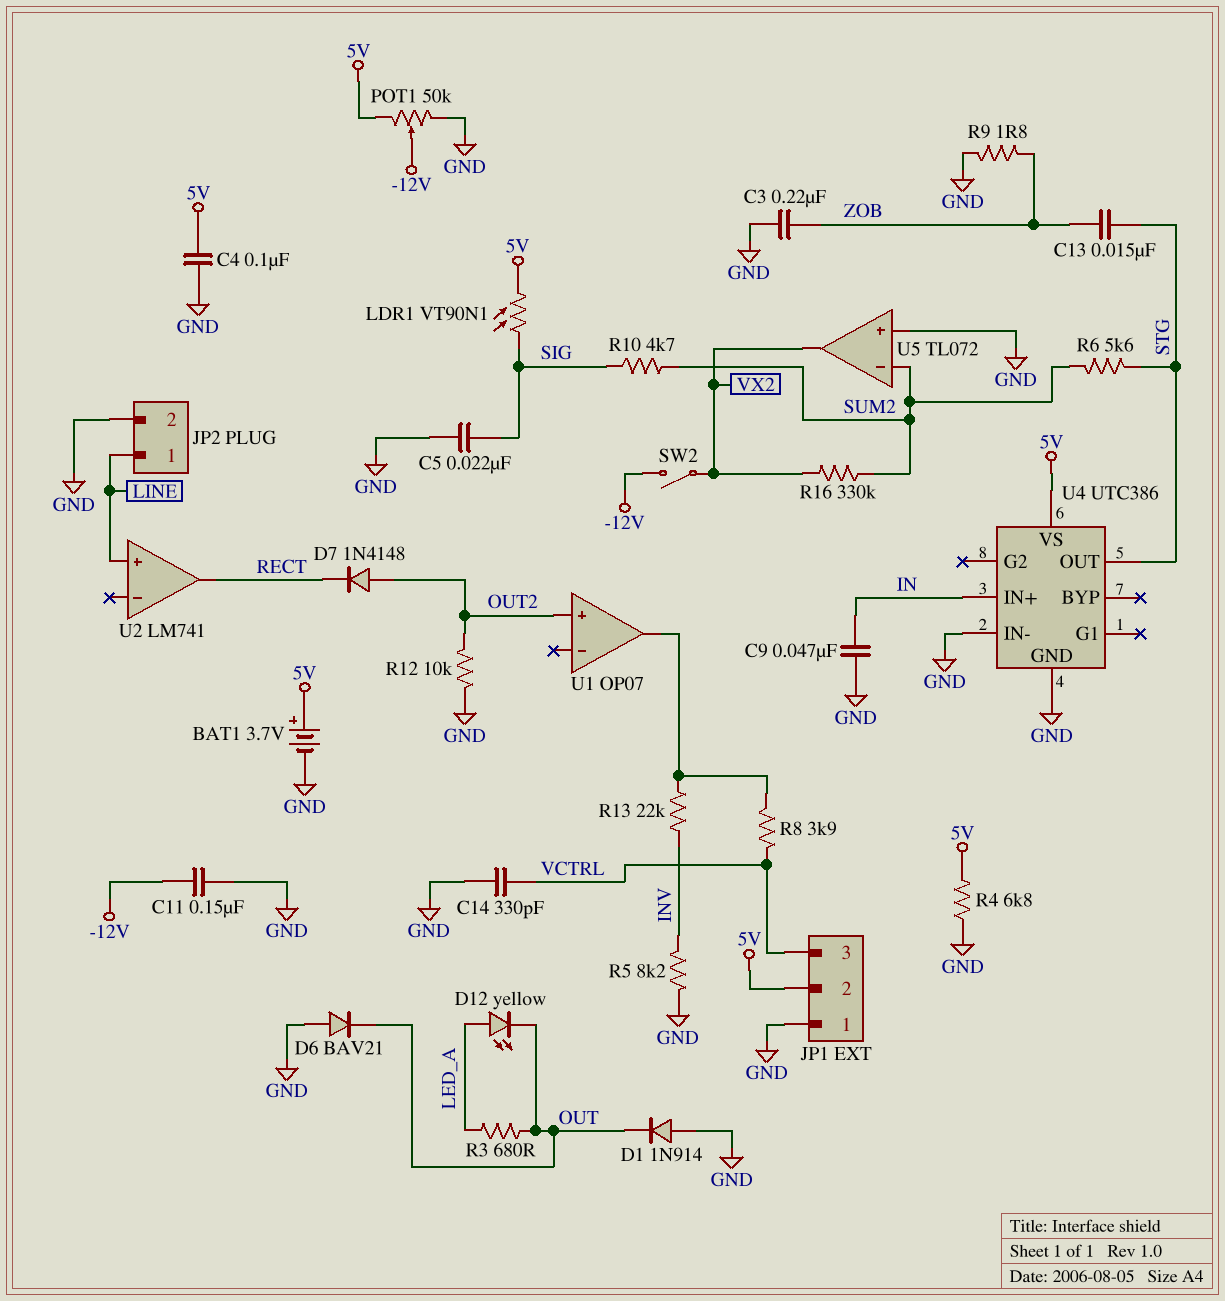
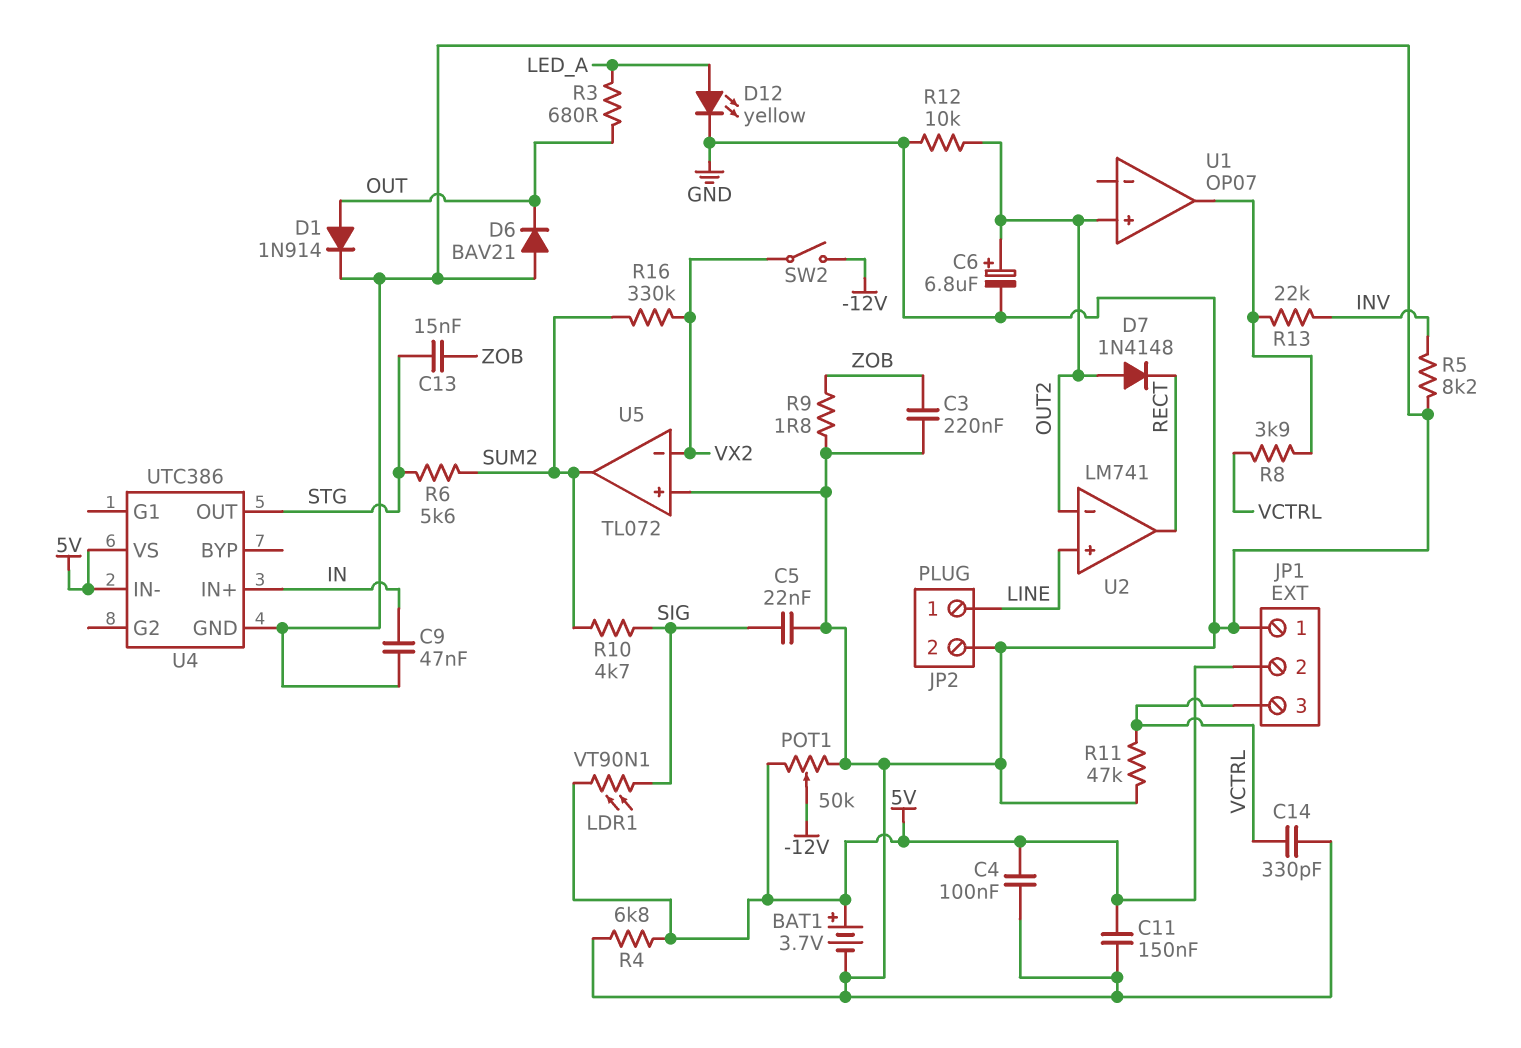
C6: none -> 6.8uF (plus OUT2, minus GND)
C11: 150nF (-12V, GND) -> 150nF (5V, GND)
D1: diode 1N914 (A GND, K OUT) -> diode 1N914 (A OUT, K GND)
D12: LED yellow (A LED_A, K OUT) -> LED yellow (A LED_A, K GND)
R11: none -> 47k (GND, VCTRL)
U2 pin in-: none -> OUT2
U4 pin IN-: GND -> 5V
U5 pin in-: SUM2 -> VX2
U5 pin out: VX2 -> SUM2

